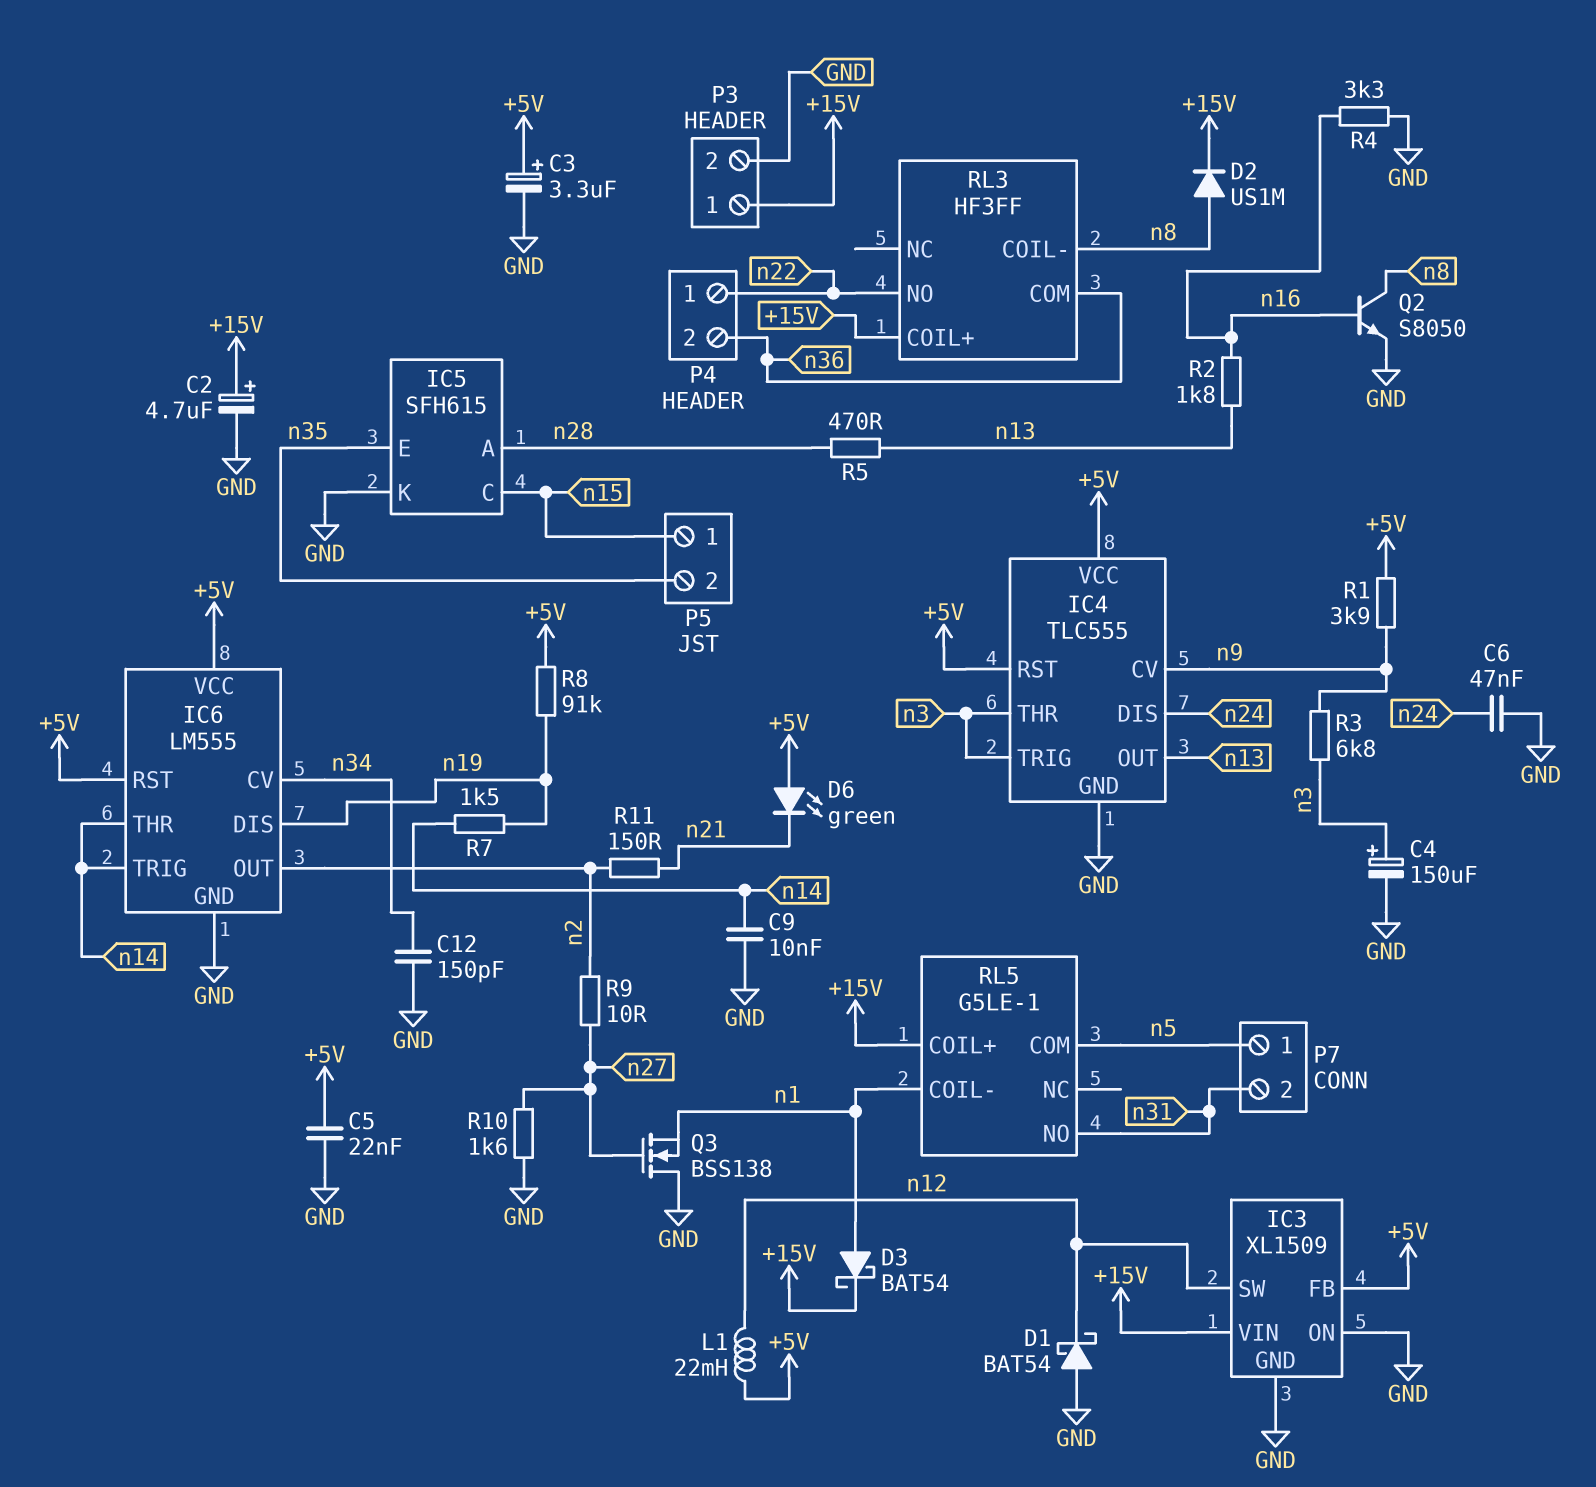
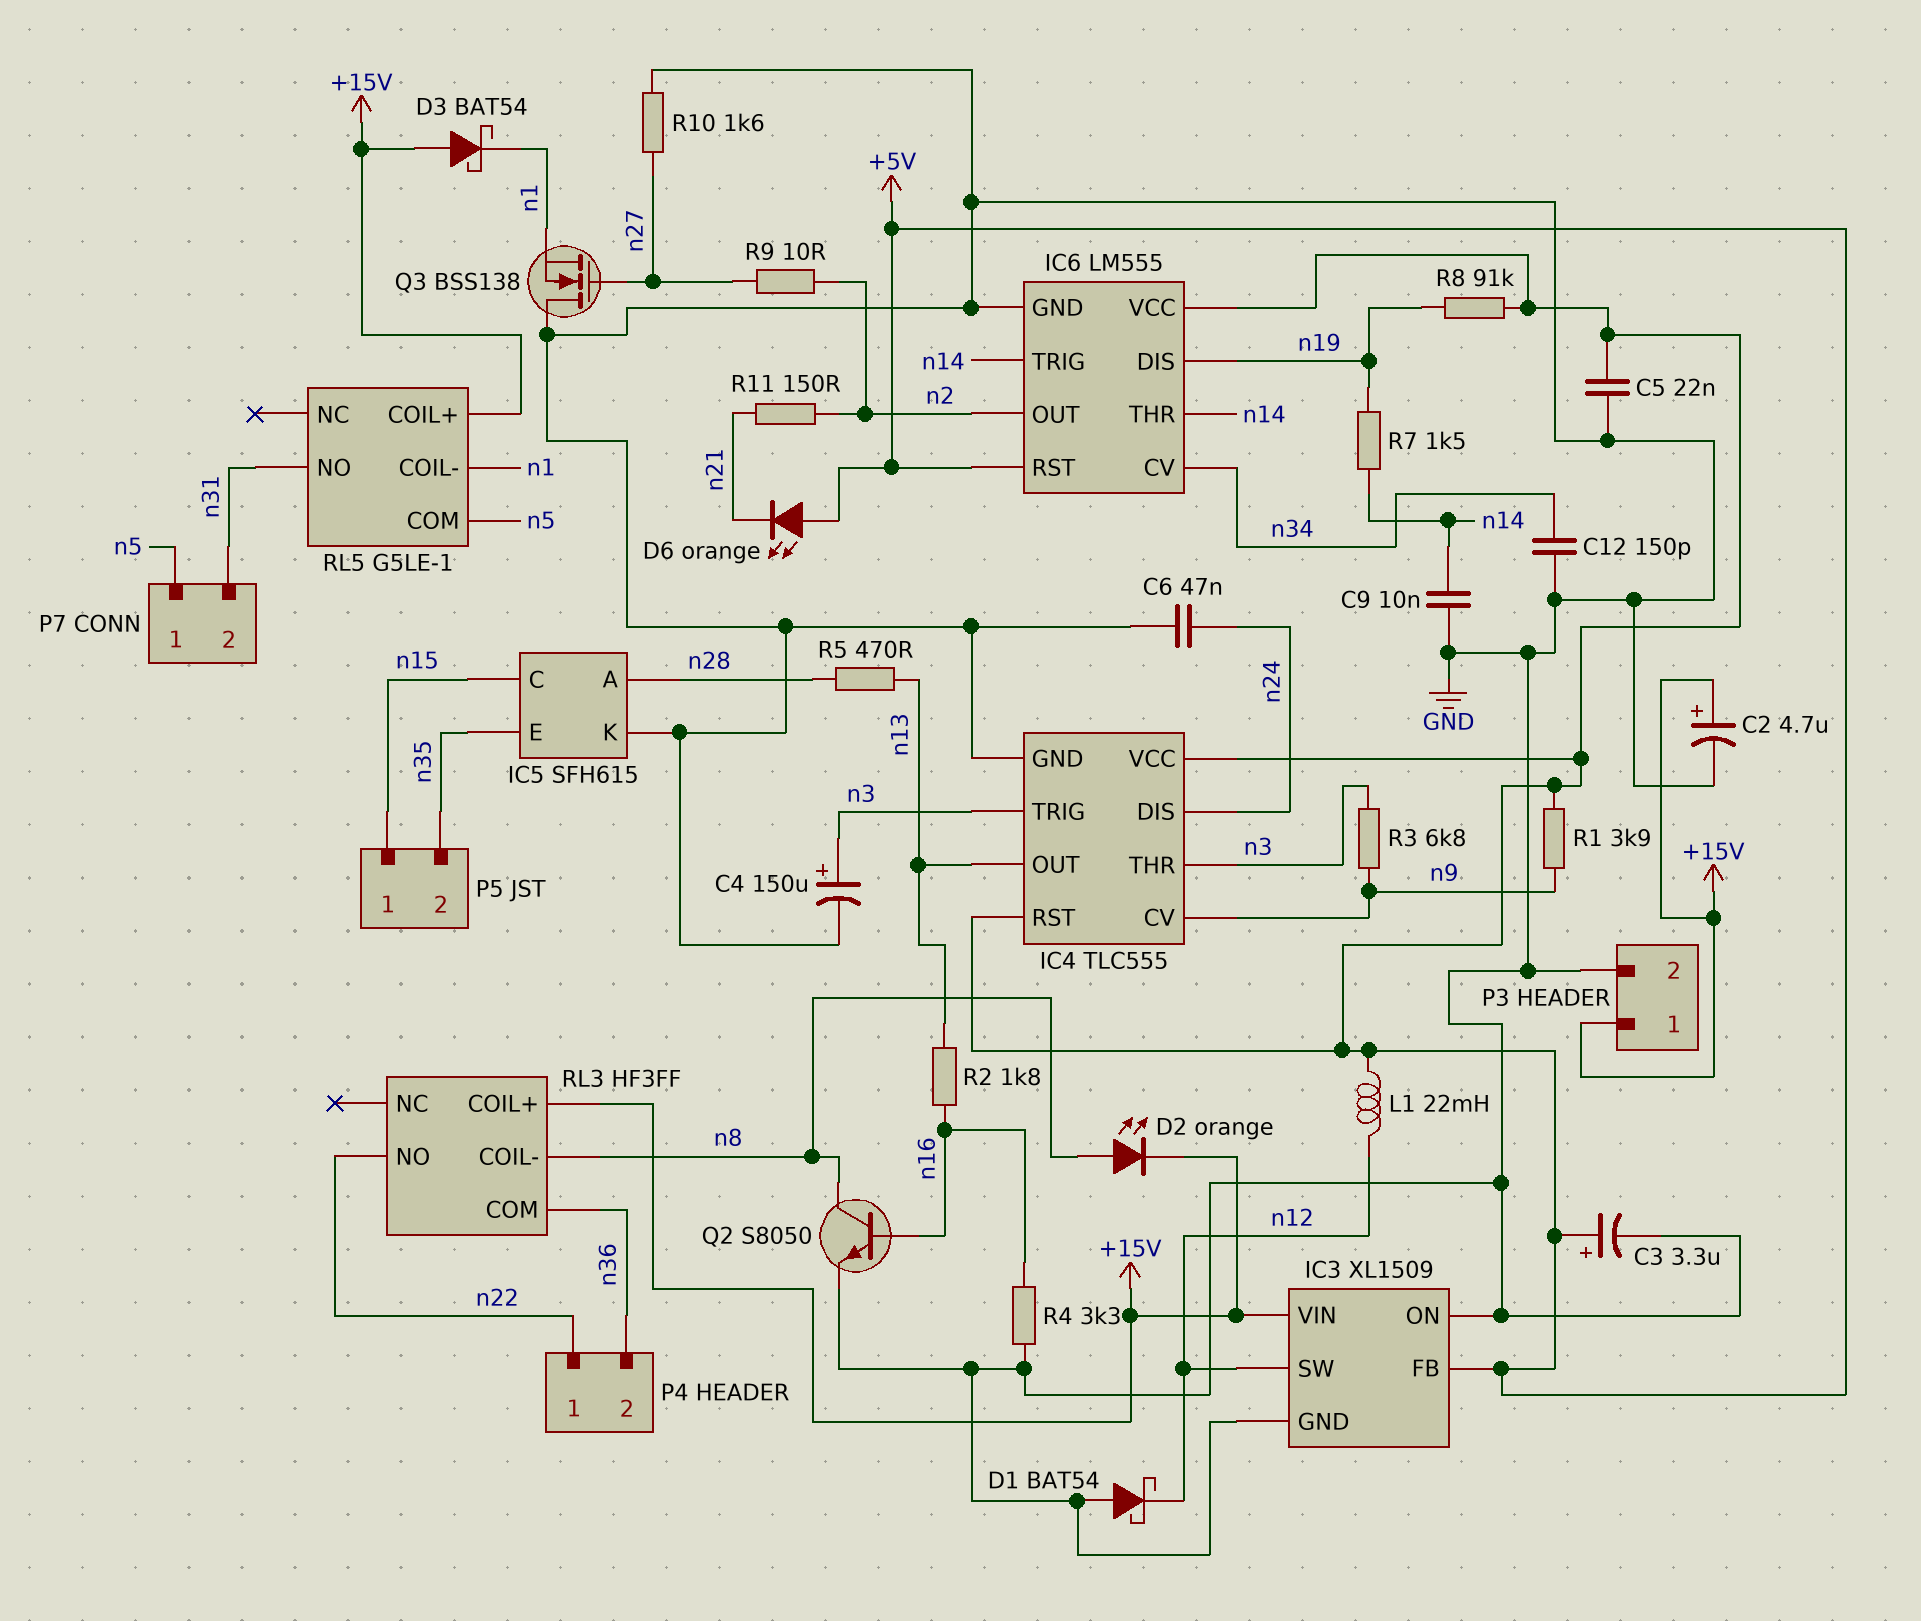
D2: diode US1M (A n8, K +15V) -> LED orange (A n8, K +15V)
D3: schottky BAT54 (A n1, K +15V) -> schottky BAT54 (A +15V, K n1)
D6: LED green (A +5V, K n21) -> LED orange (A +5V, K n21)

